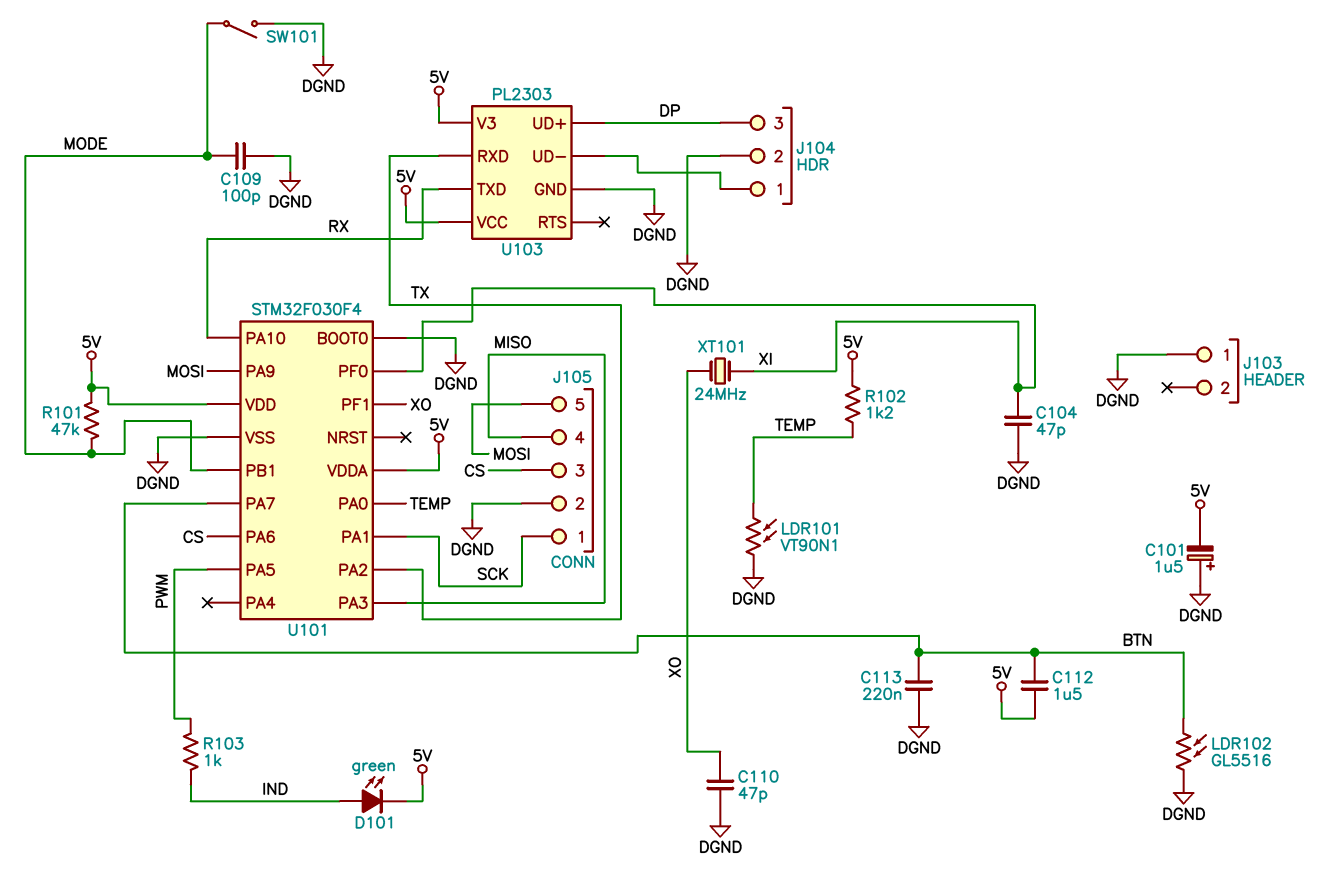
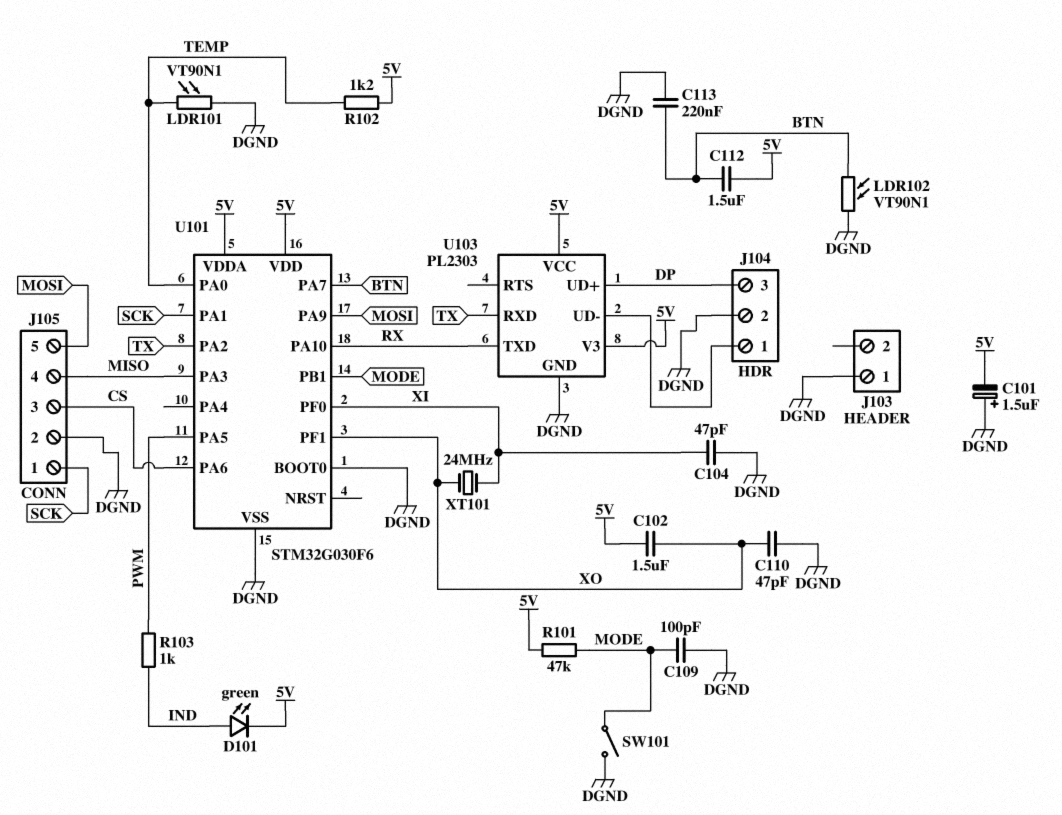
C102: none -> 1.5uF (5V, XO)
LDR102: GL5516 (BTN, DGND) -> VT90N1 (BTN, DGND)
U101: STM32F030F4 -> STM32G030F6

